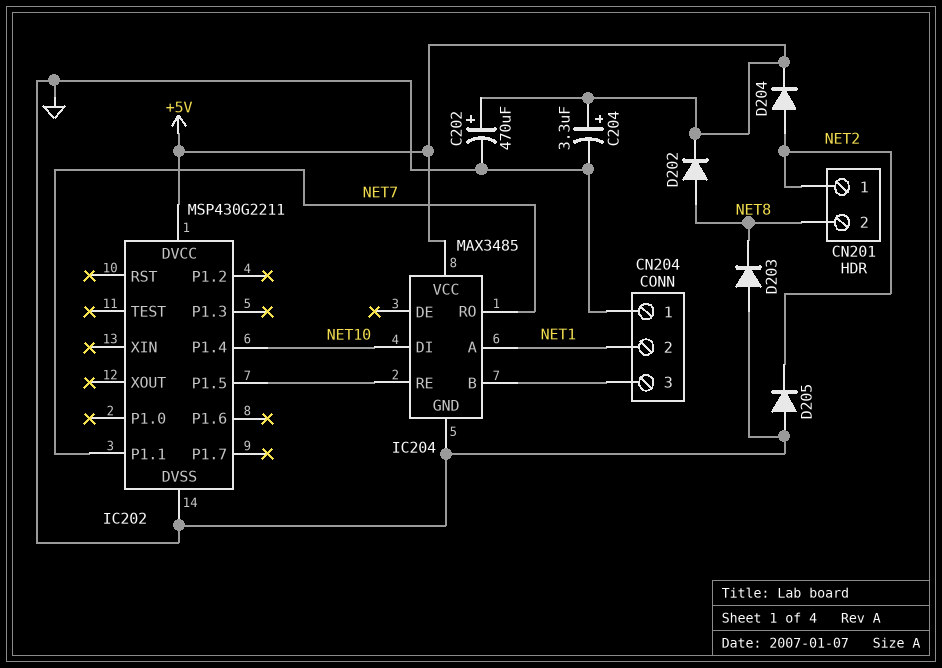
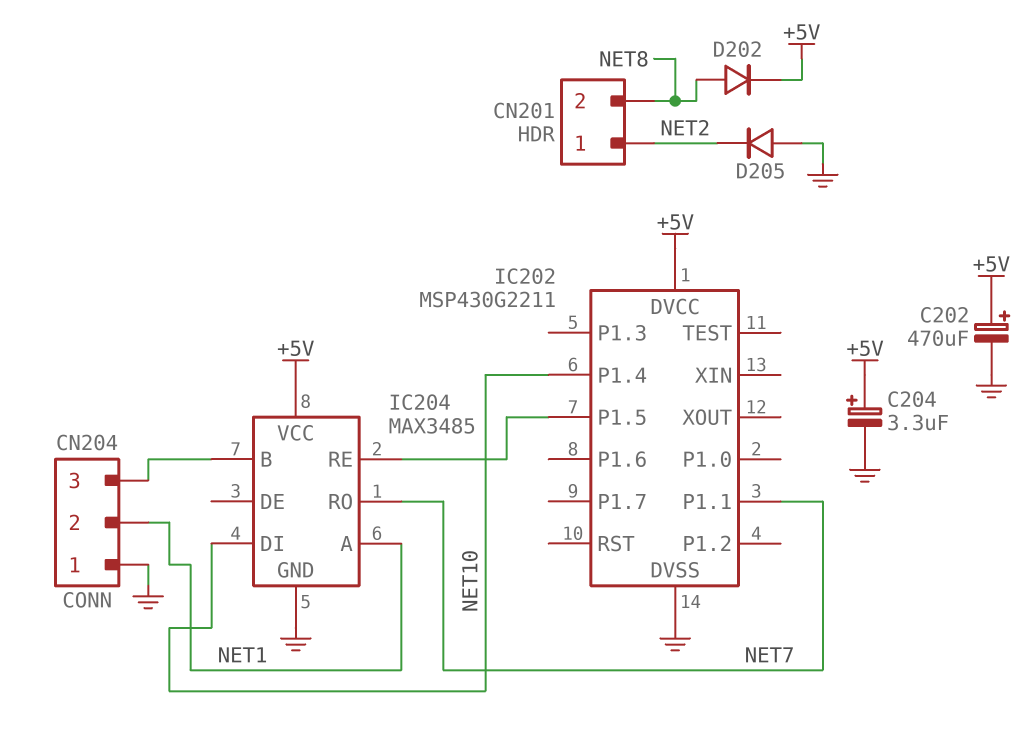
D203: diode (A GND, K NET8) -> none
D204: diode (A NET2, K +5V) -> none

